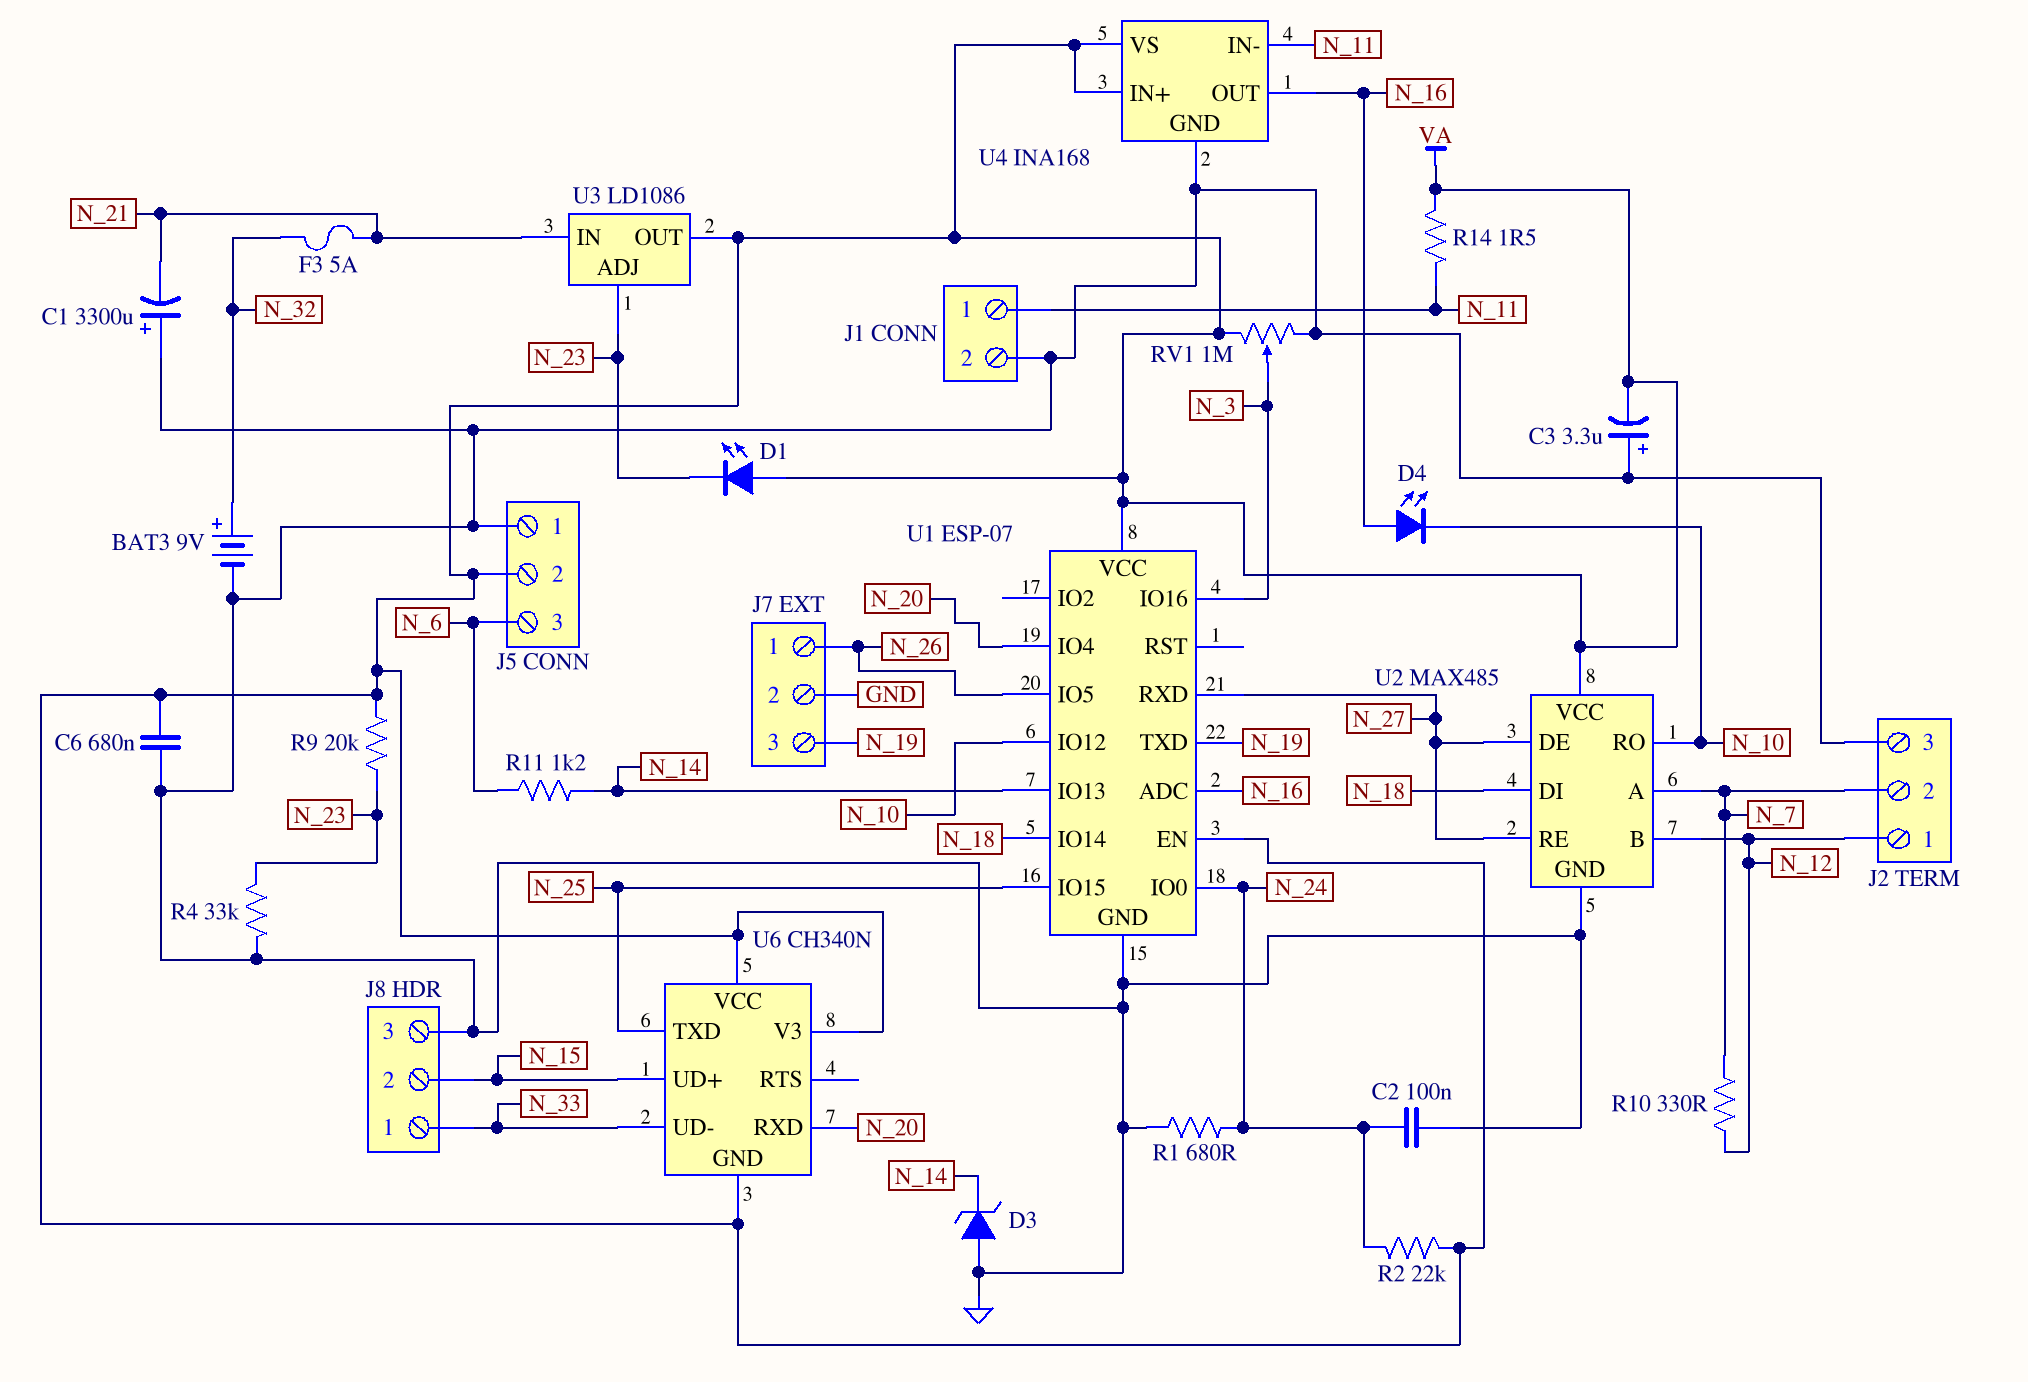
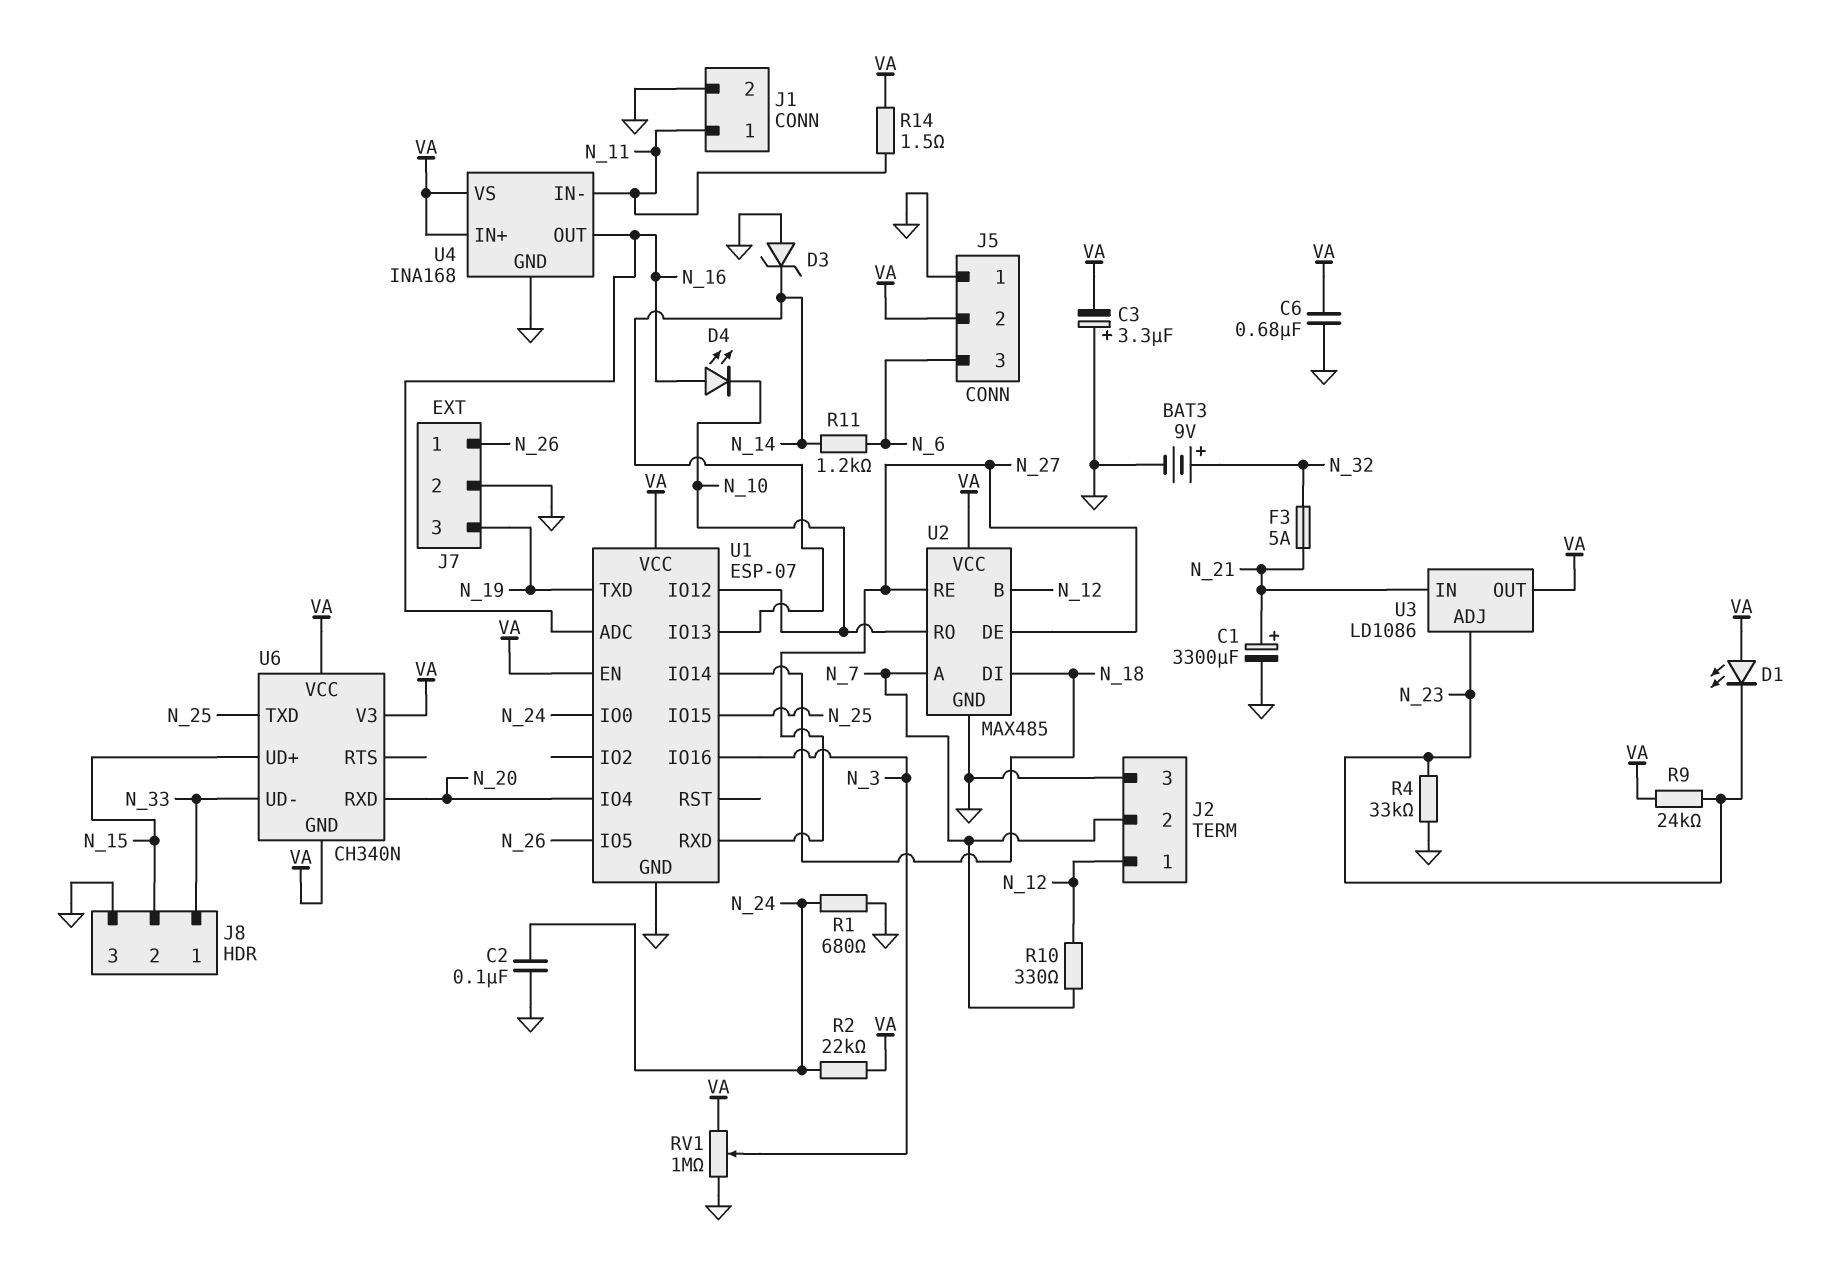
C1: 3300uF (plus GND, minus N_21) -> 3300uF (plus N_21, minus GND)
R9: 20k (N_23, VA) -> 24k (N_23, VA)

